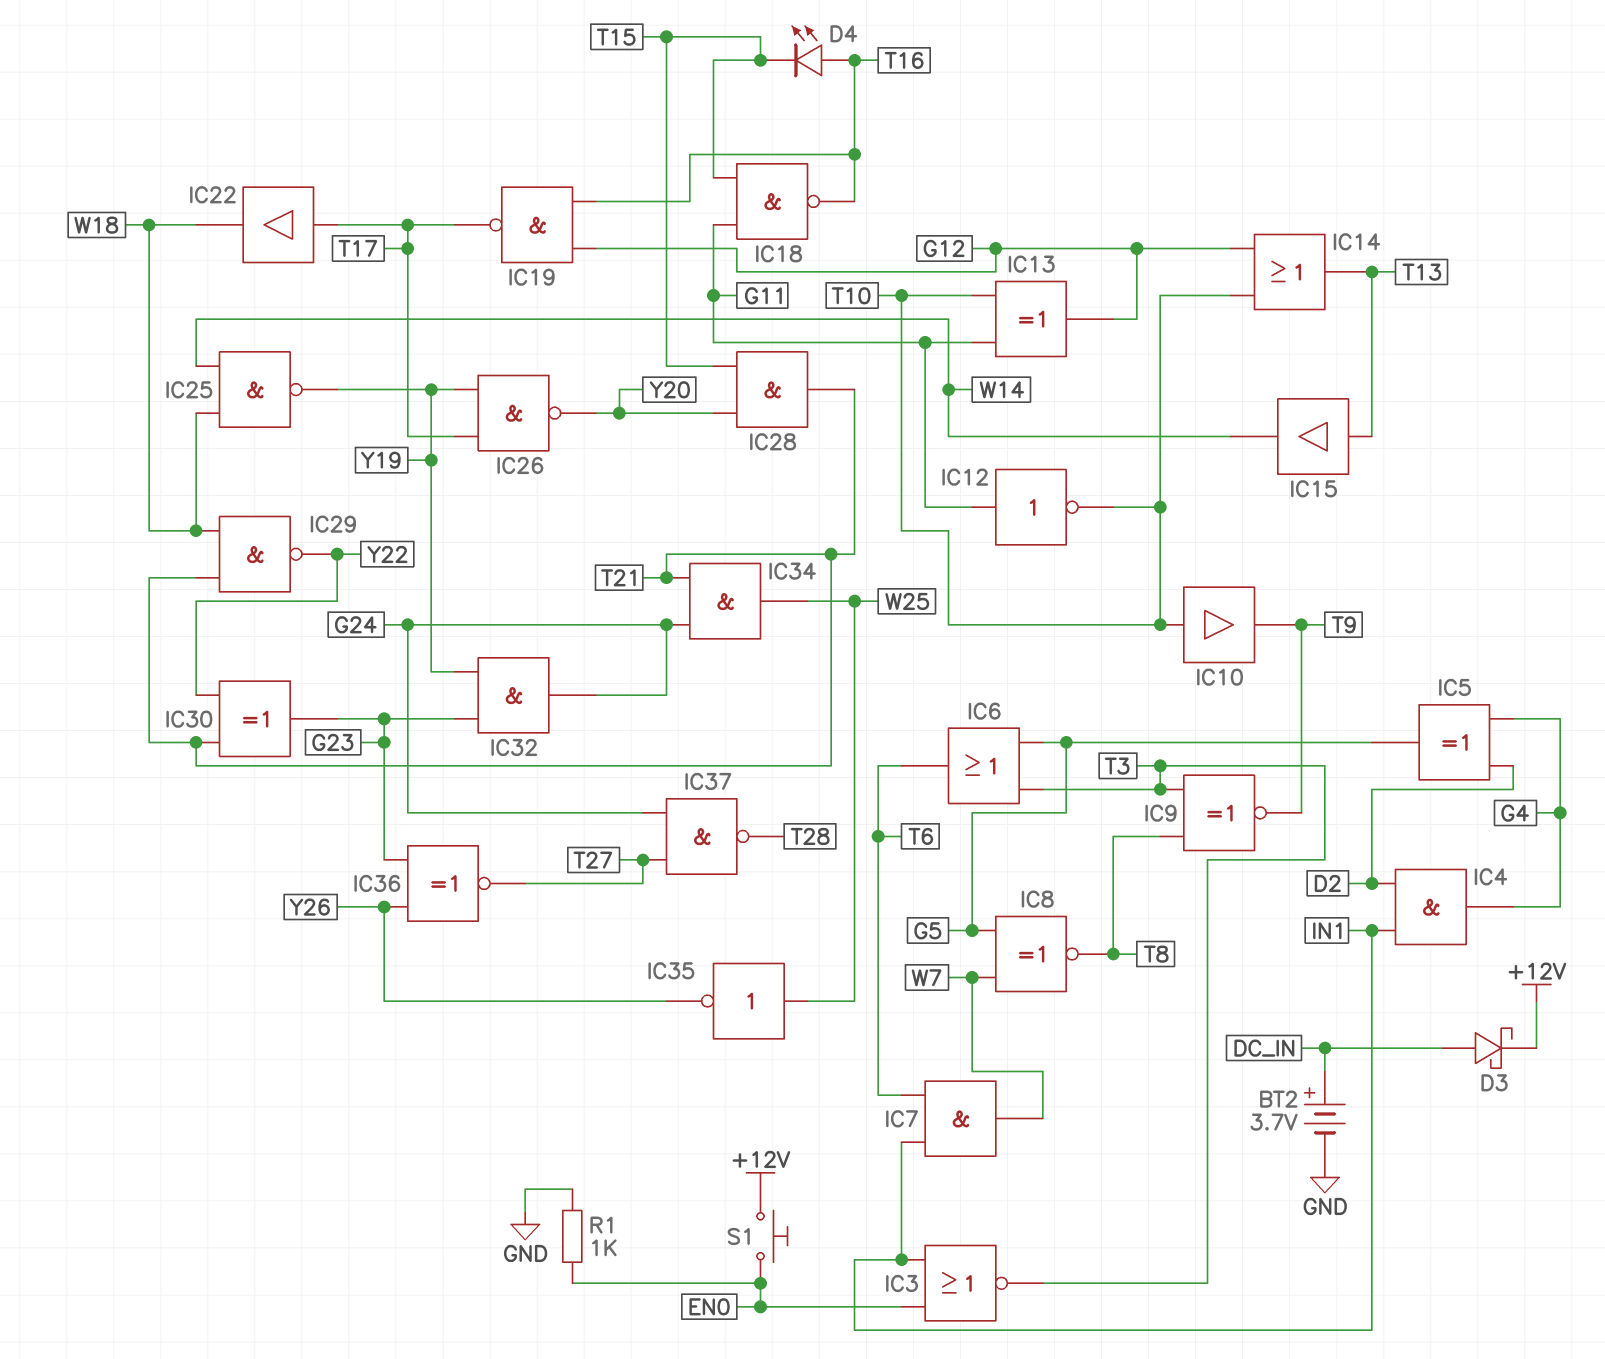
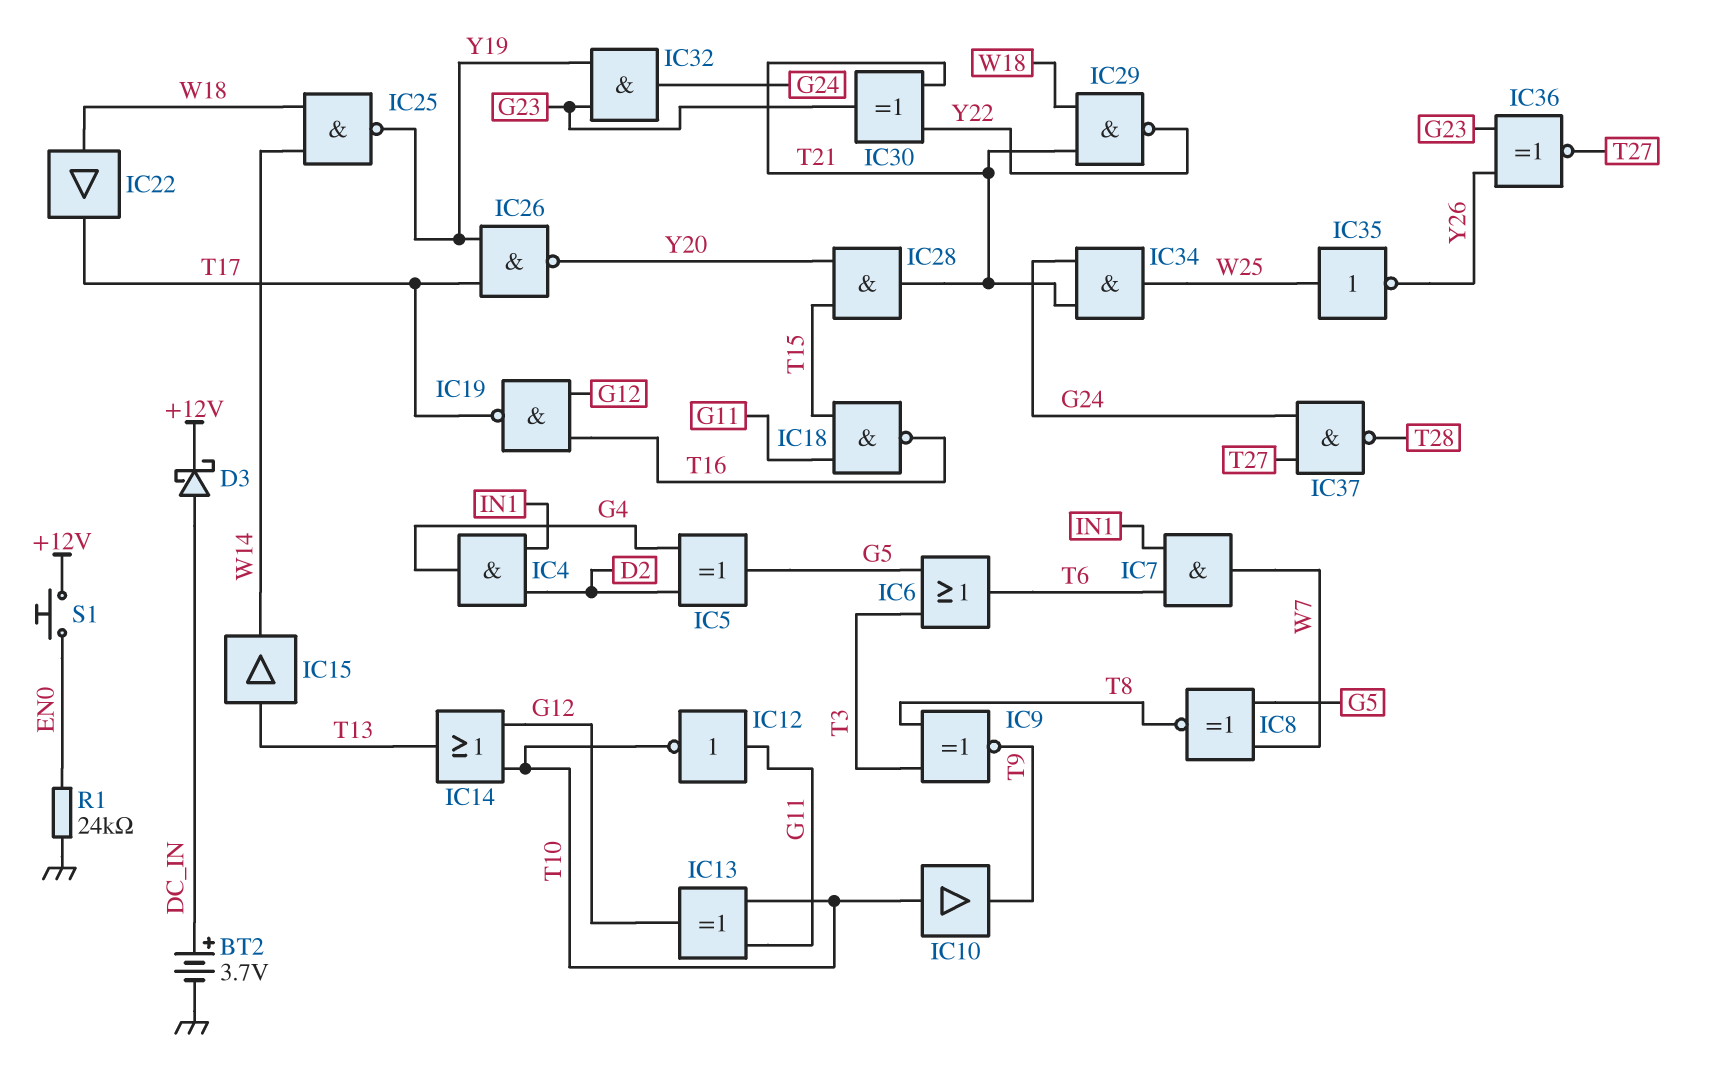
D4: LED (A T16, K T15) -> none
IC3: NOR (in EN0, in IN1, out T3) -> none
IC22: buffer (in T17, out W18) -> buffer (in W18, out T17)
R1: 1k (EN0, GND) -> 24k (EN0, GND)

